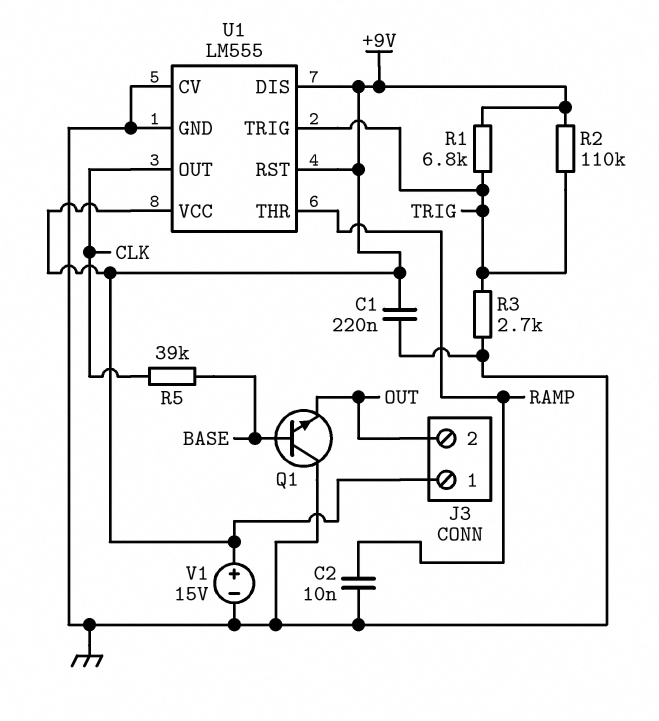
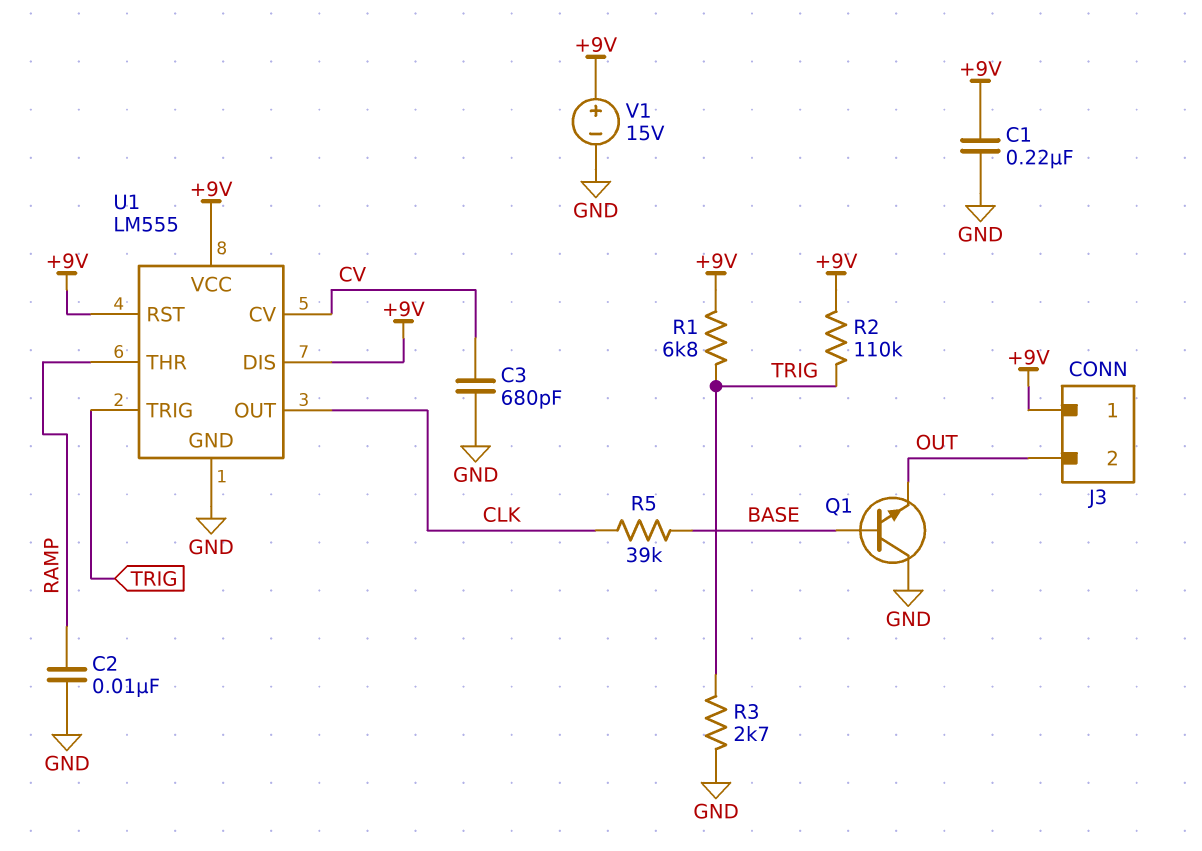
C3: none -> 680pF (CV, GND)
U1 pin CV: GND -> CV

